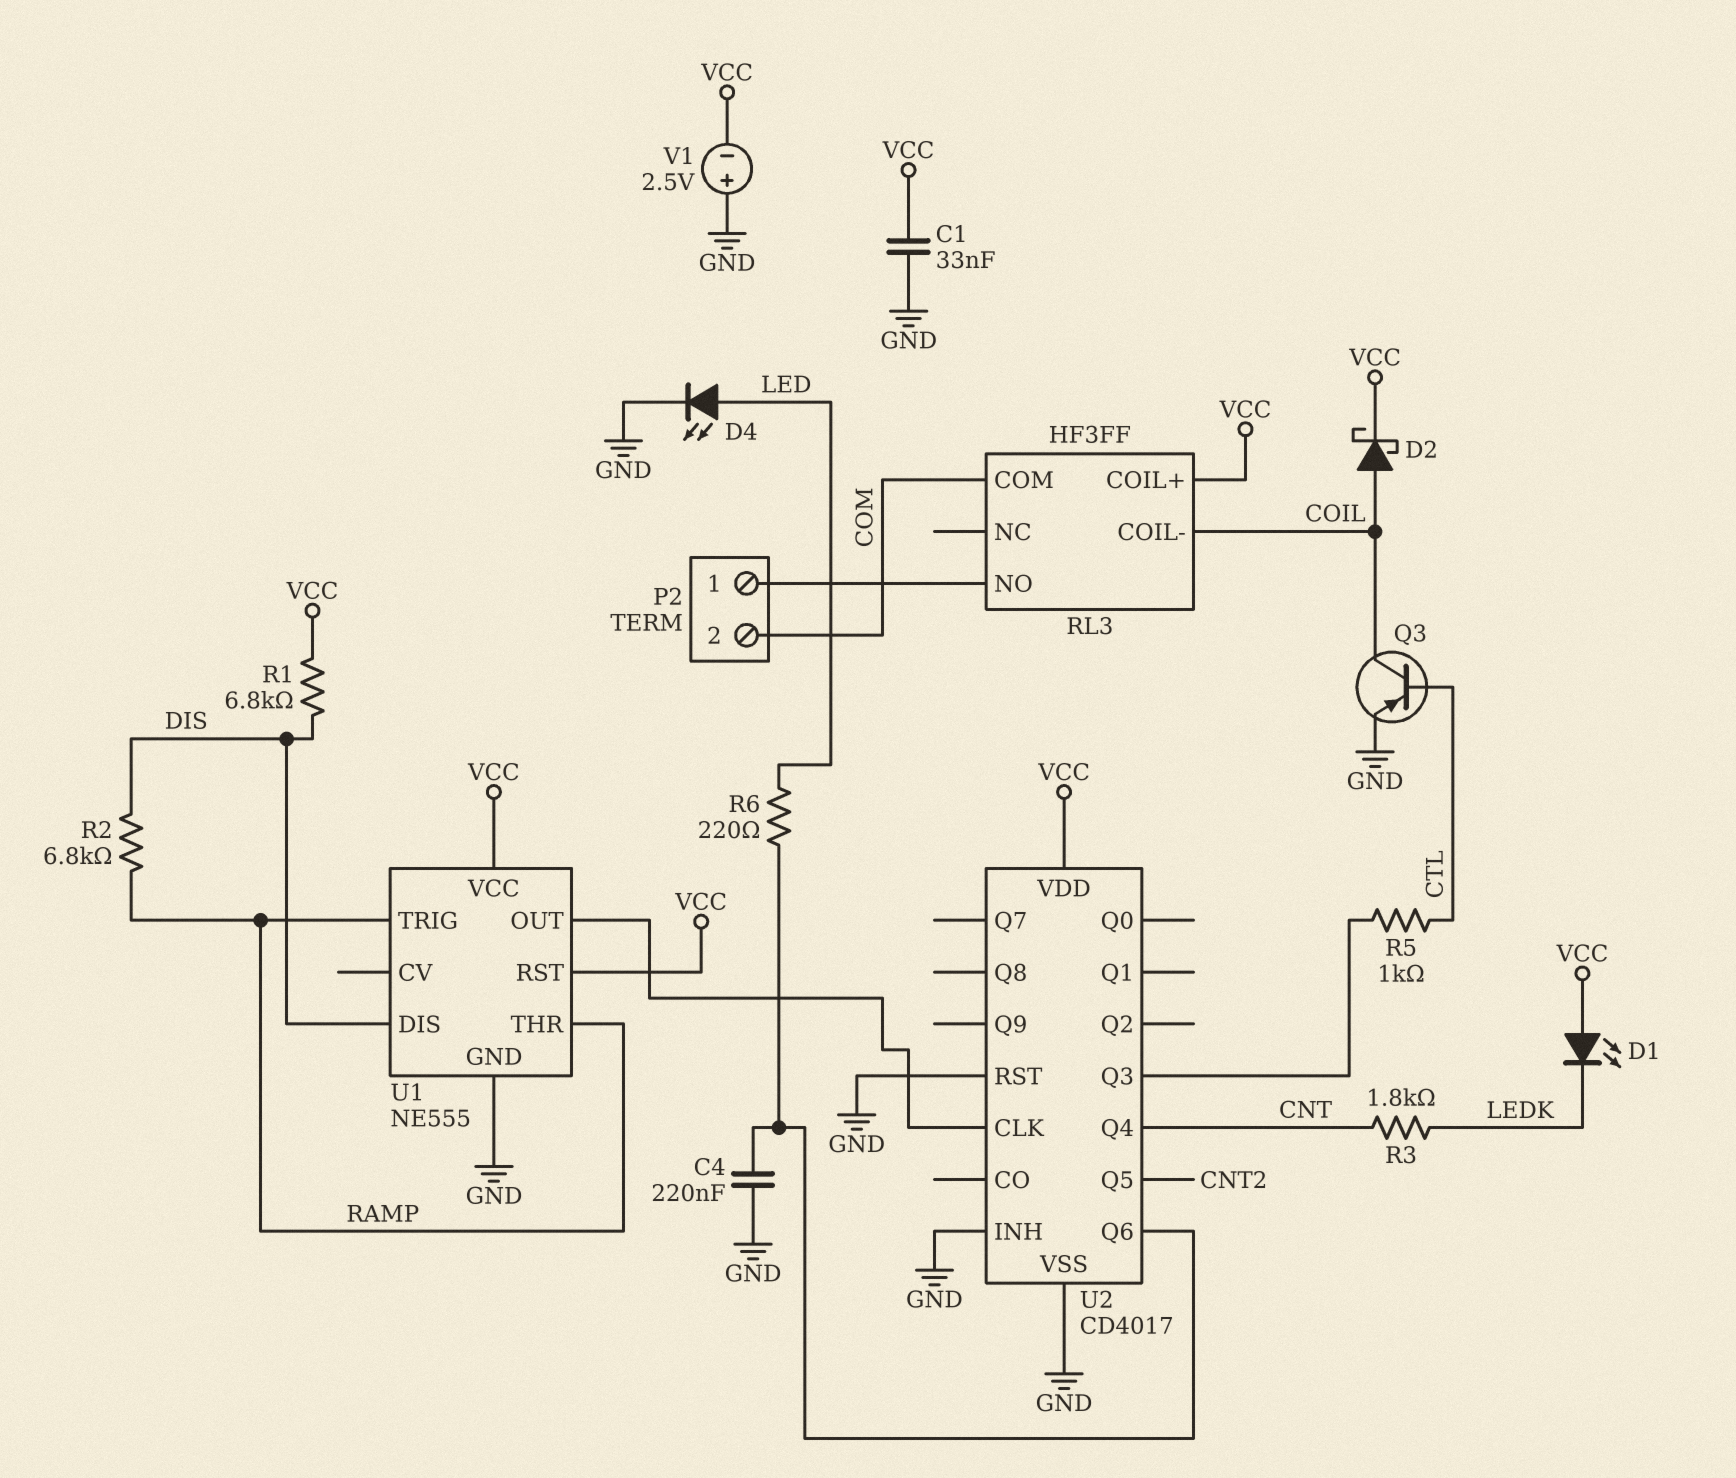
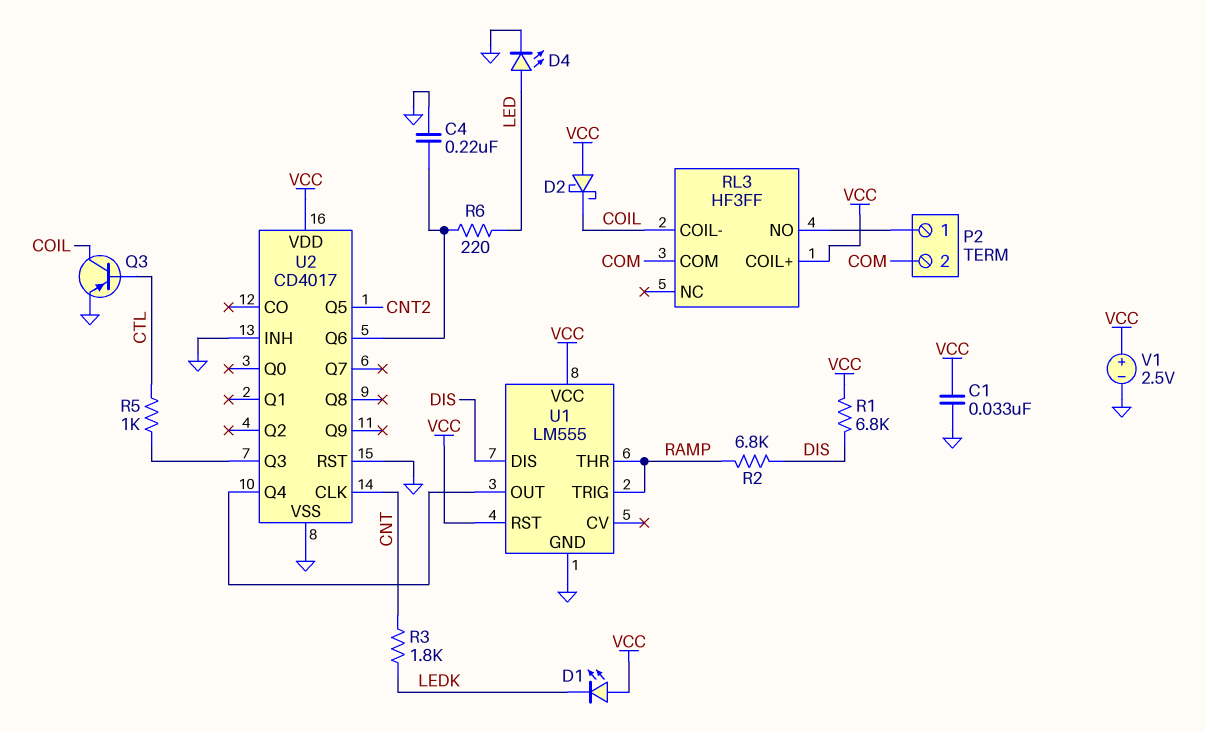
D2: schottky (A COIL, K VCC) -> schottky (A VCC, K COIL)
U1: NE555 -> LM555
U2 pin CLK: U1/OUT -> CNT
U2 pin Q4: CNT -> U1/OUT
V1: 2.5V (plus GND, minus VCC) -> 2.5V (plus VCC, minus GND)

